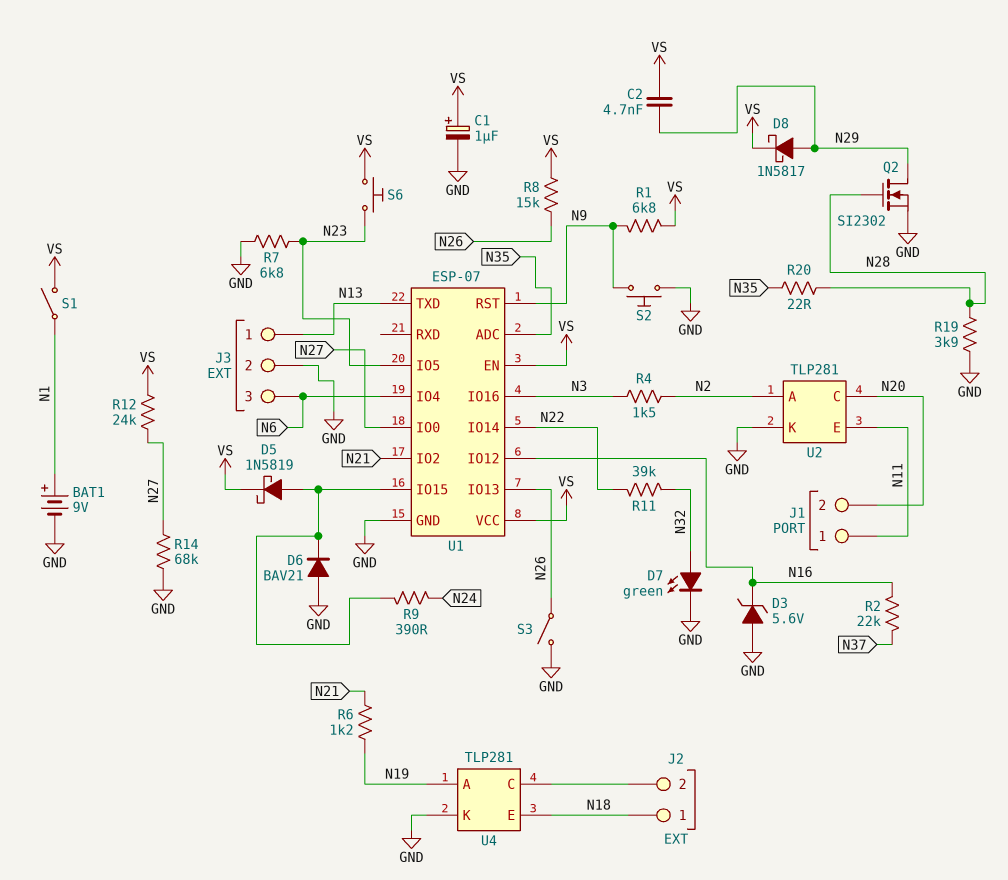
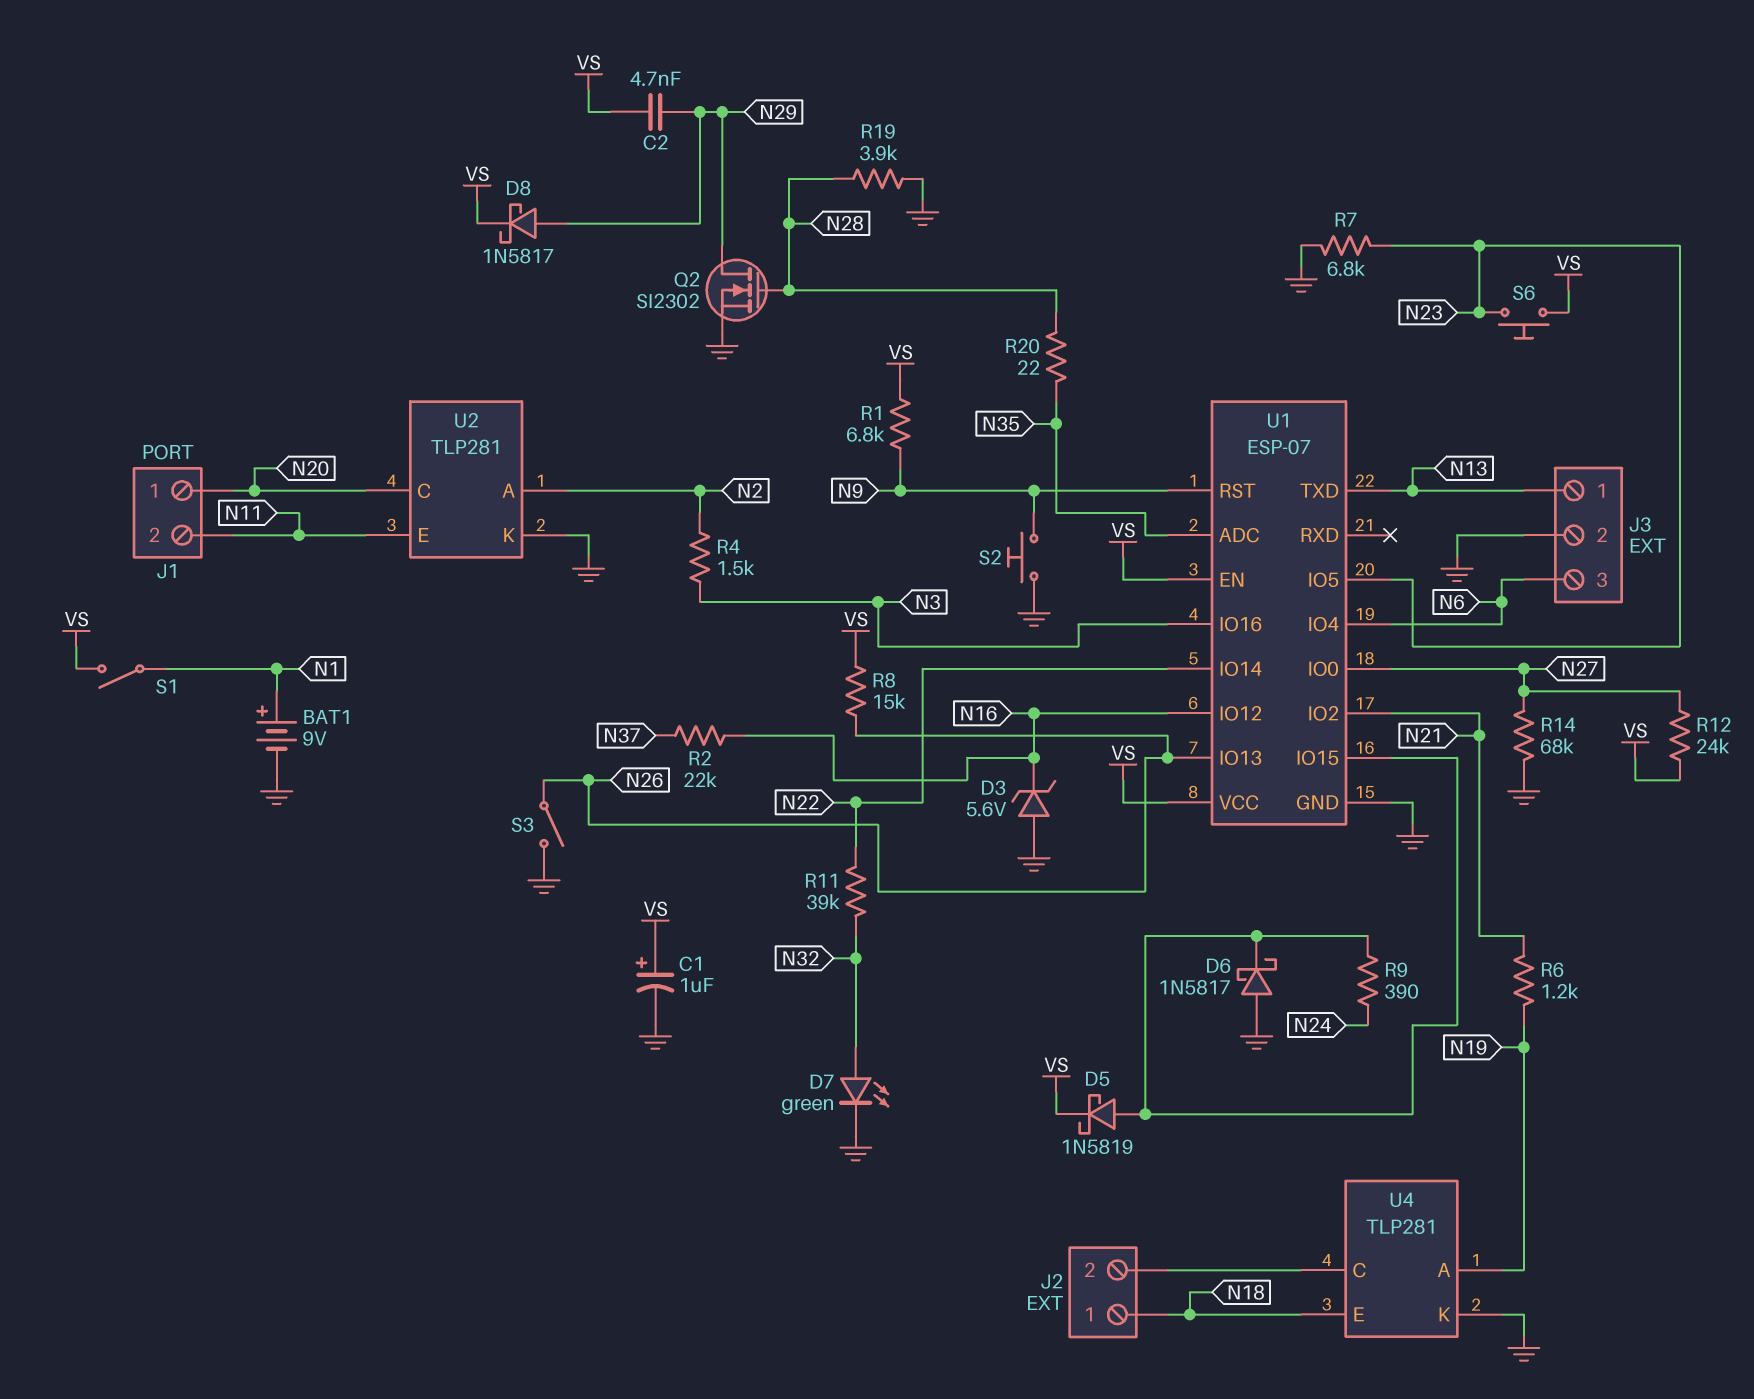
D6: diode BAV21 (A GND, K U1/IO15) -> schottky 1N5817 (A GND, K U1/IO15)
J1 pin 1: N11 -> N20
J1 pin 2: N20 -> N11

